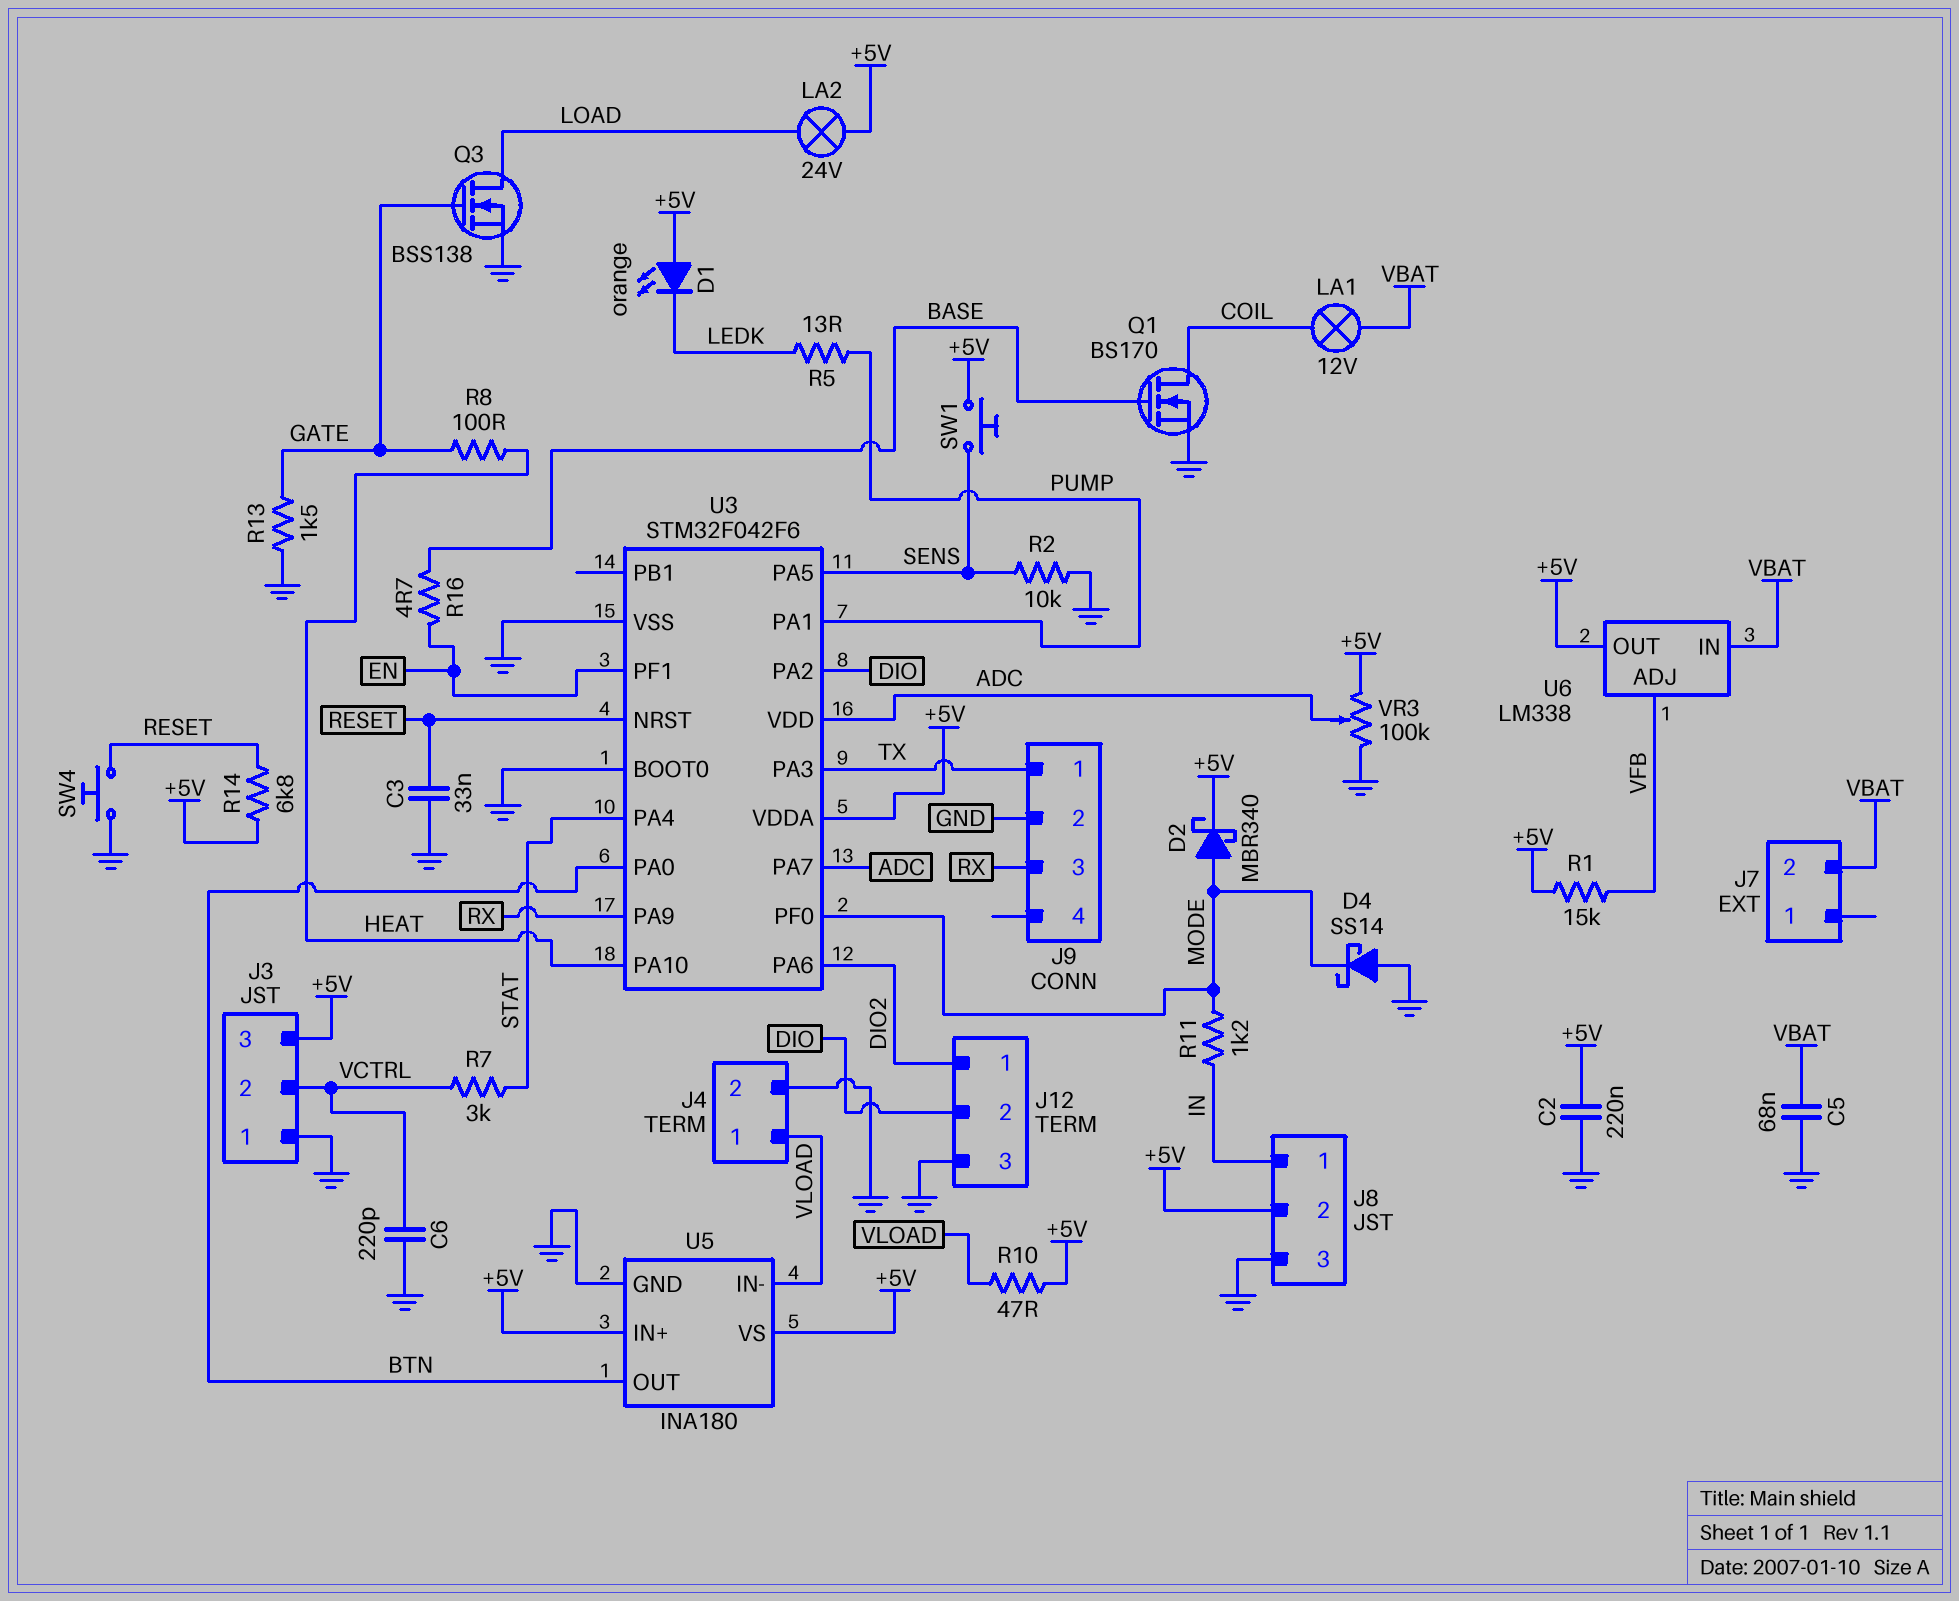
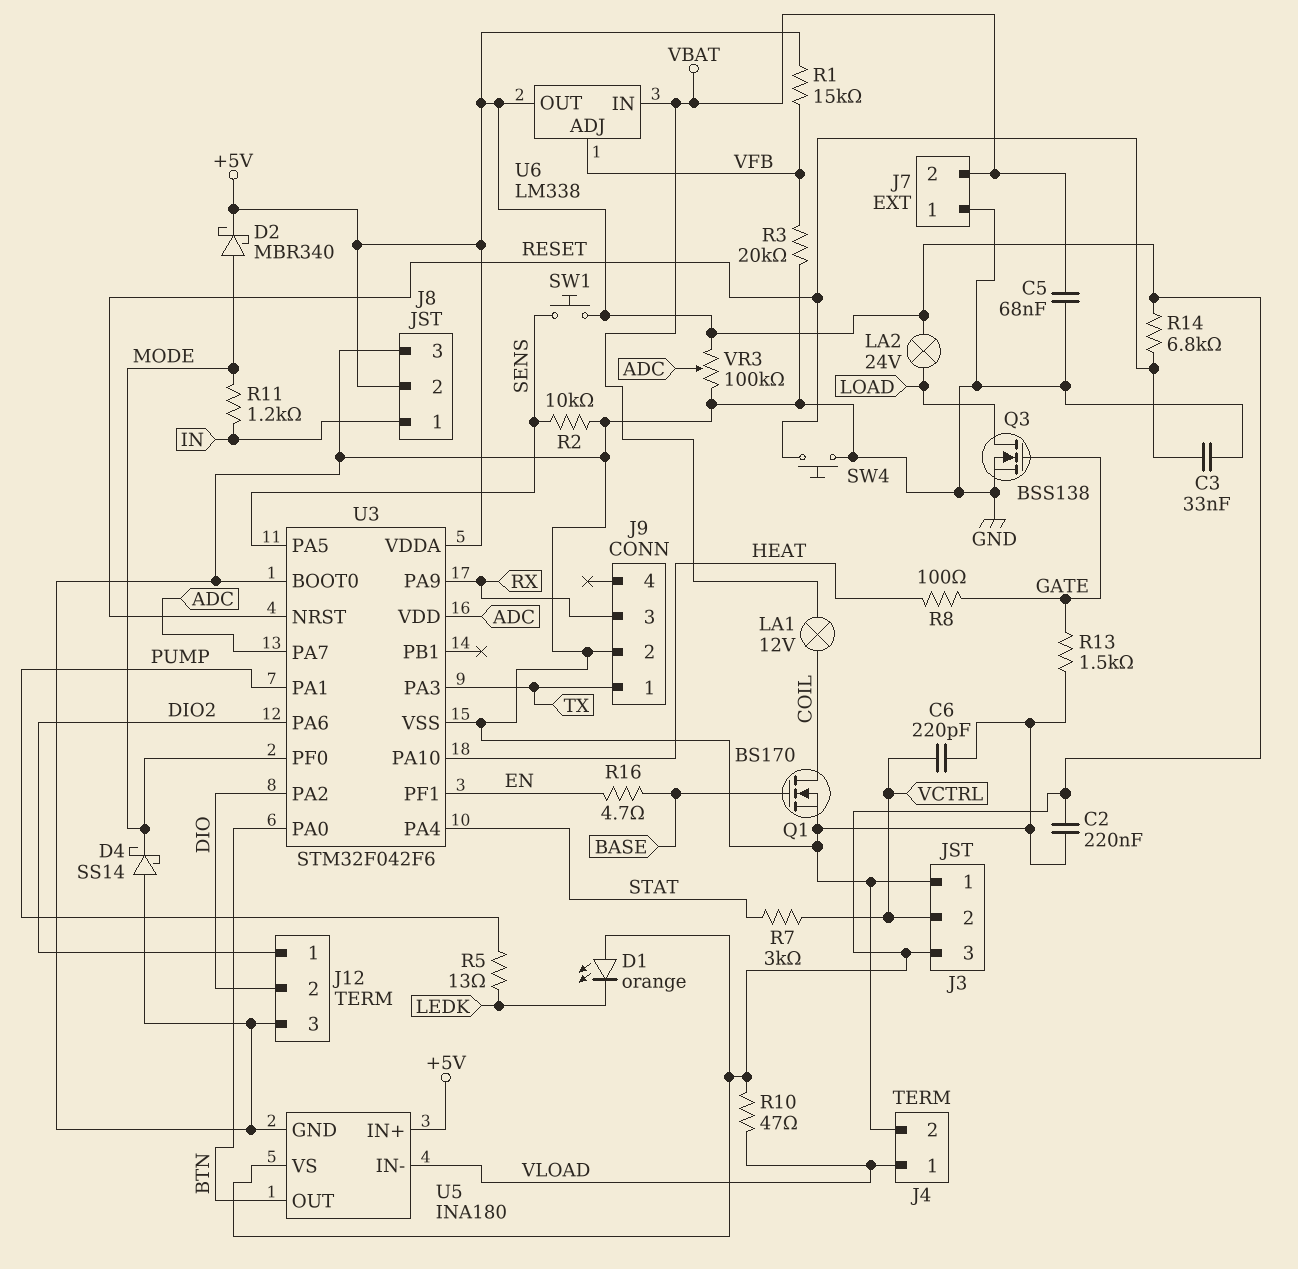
J7 pin 1: none -> GND
R3: none -> 20k (GND, VFB)

